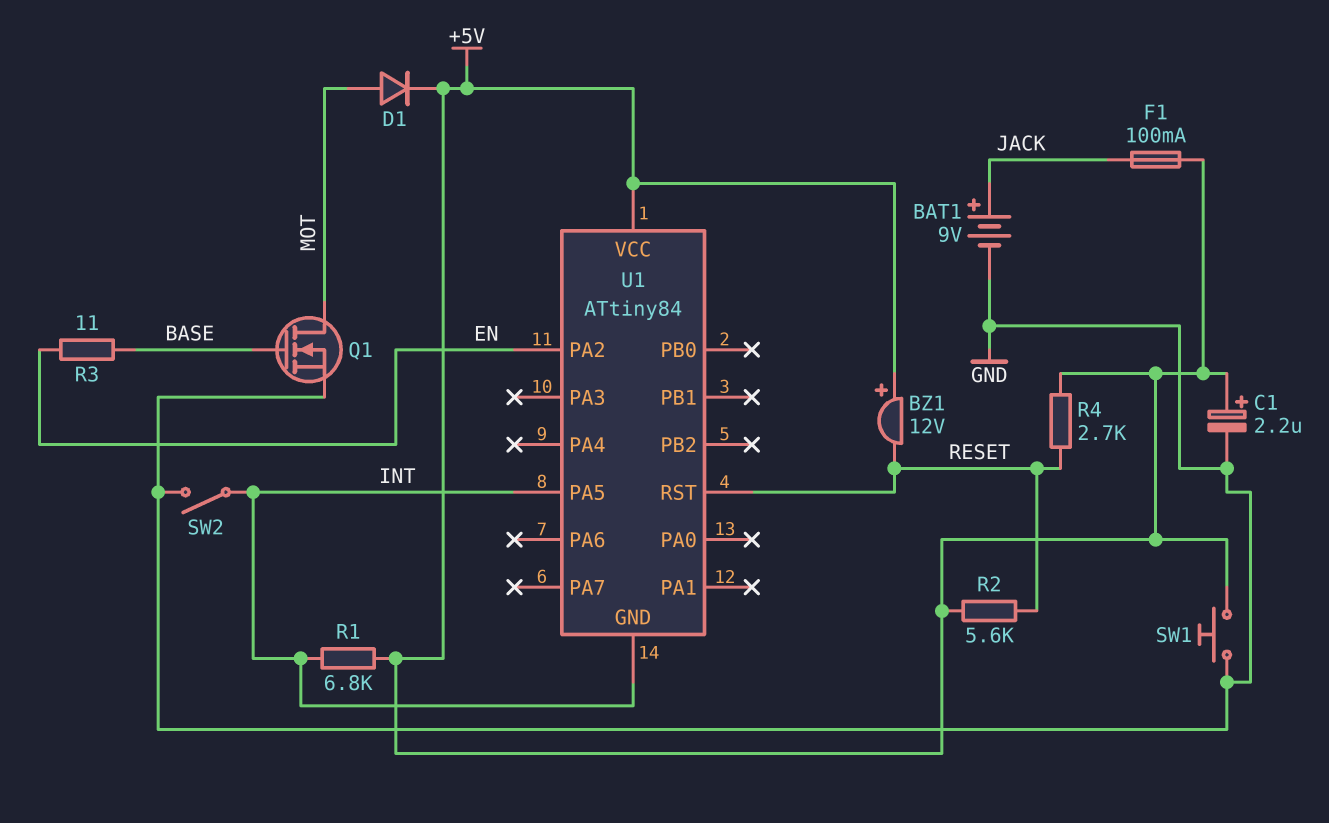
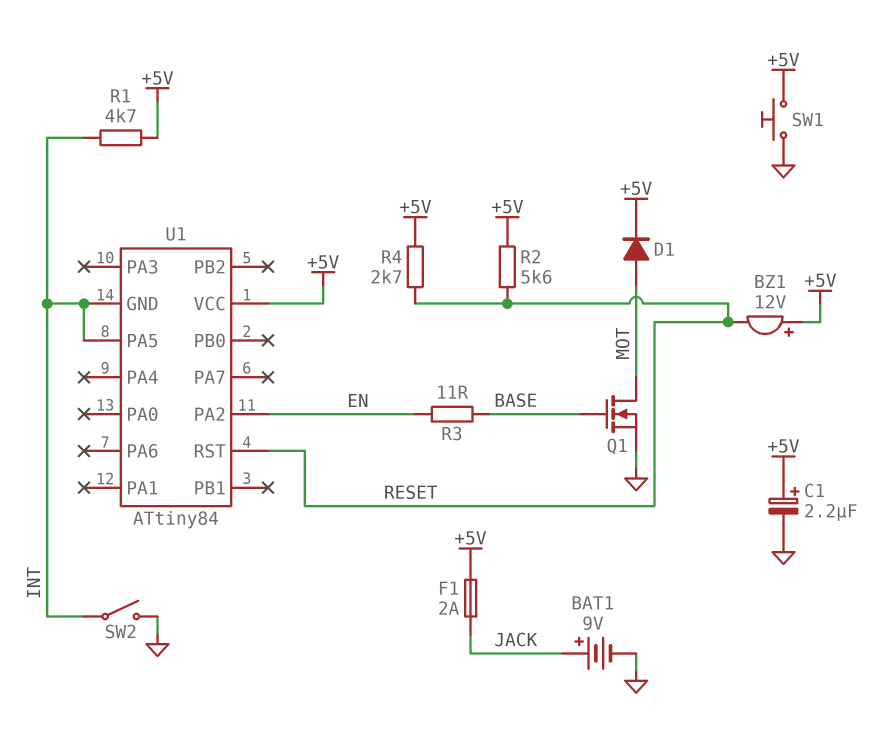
F1: 100mA (+5V, JACK) -> 2A (+5V, JACK)
R1: 6.8k (+5V, INT) -> 4.7k (+5V, INT)

